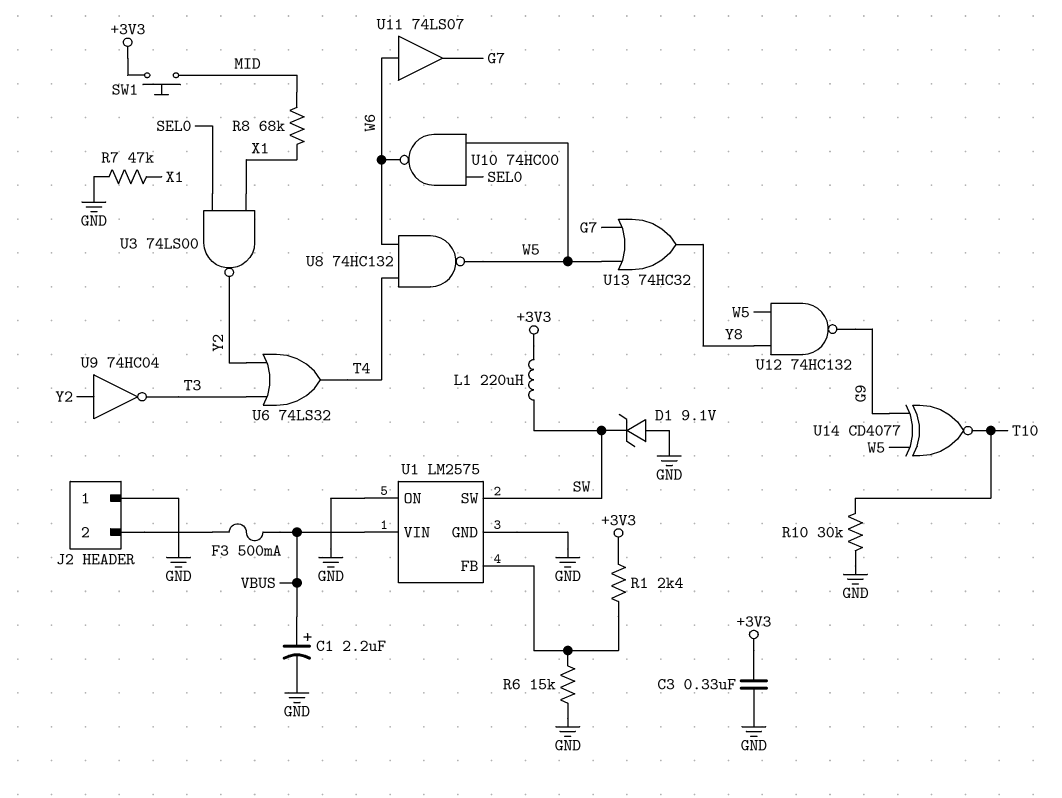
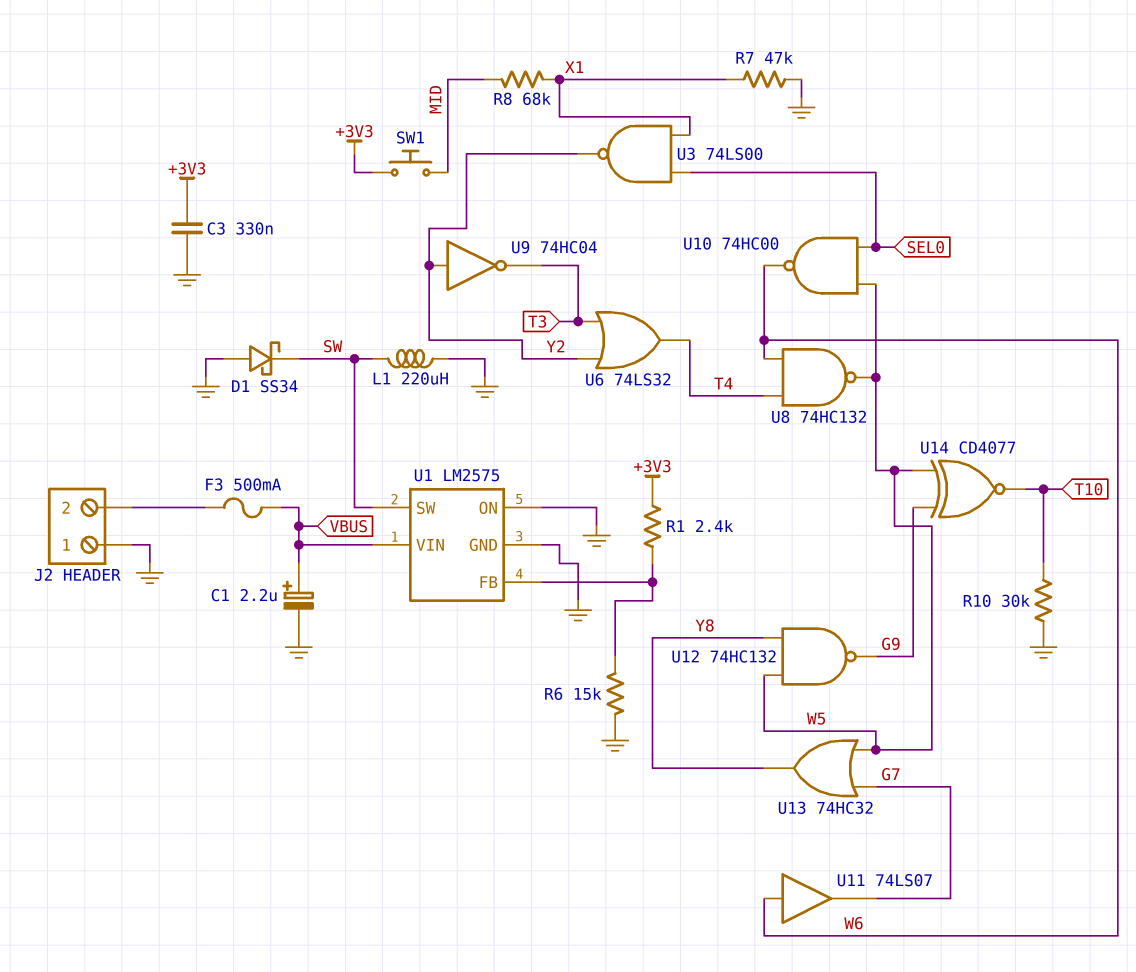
D1: zener 9.1V (A GND, K SW) -> schottky SS34 (A GND, K SW)
L1: 220uH (+3V3, SW) -> 220uH (GND, SW)

